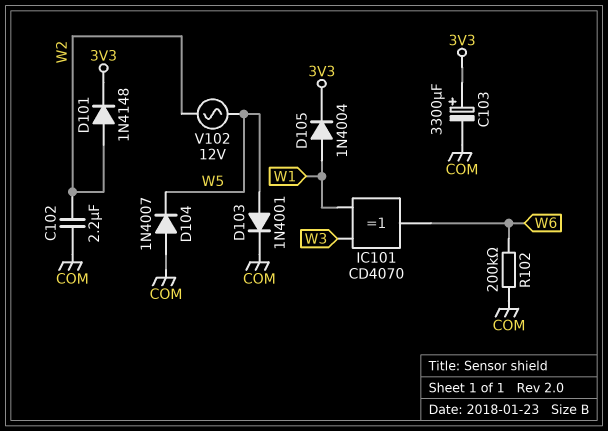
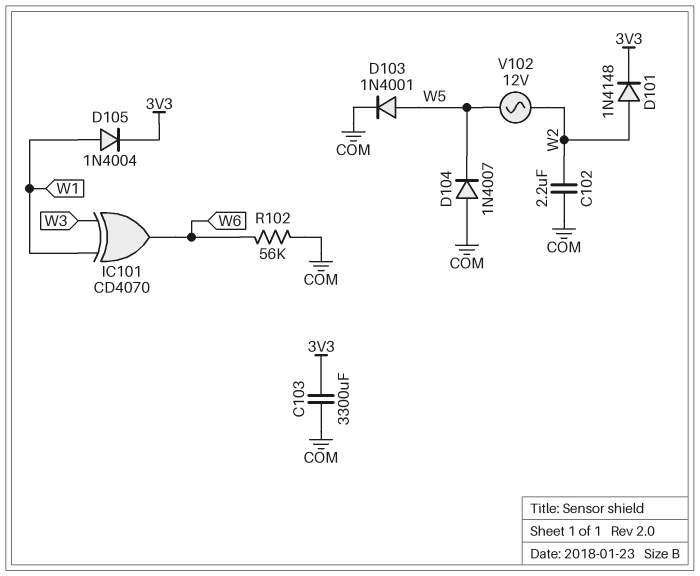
C103: 3300uF (plus 3V3, minus COM) -> 3300uF (3V3, COM)
R102: 200k (COM, W6) -> 56k (COM, W6)

